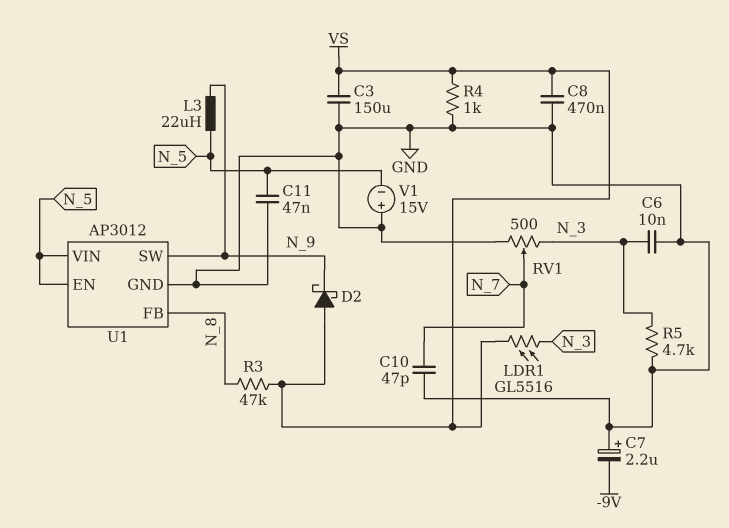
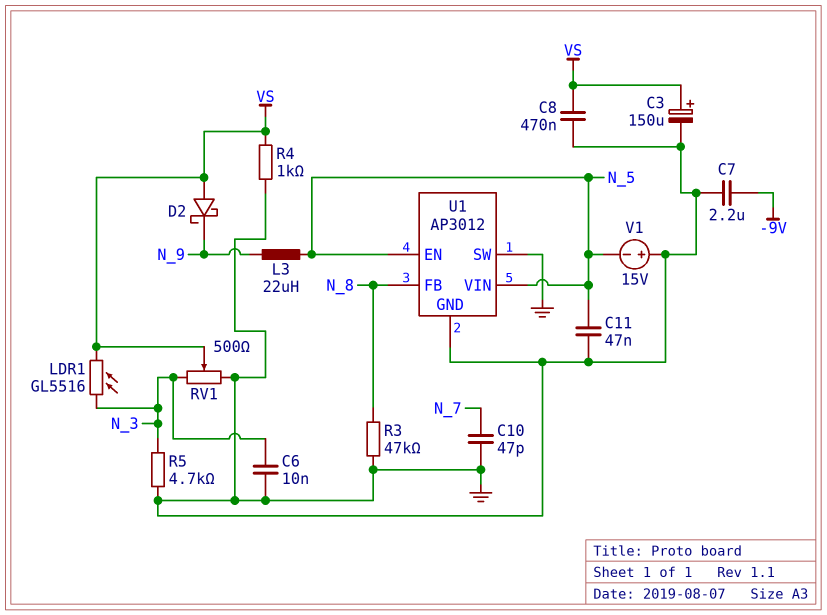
C3: 150uF (GND, VS) -> 150uF (plus VS, minus GND)
C7: 2.2uF (plus GND, minus -9V) -> 2.2uF (-9V, GND)
R3: 47k (N_8, VS) -> 47k (GND, N_8)
RV1: 500 (GND, N_3, wiper N_7) -> 500 (GND, N_3, wiper VS)
U1 pin SW: N_9 -> GND

